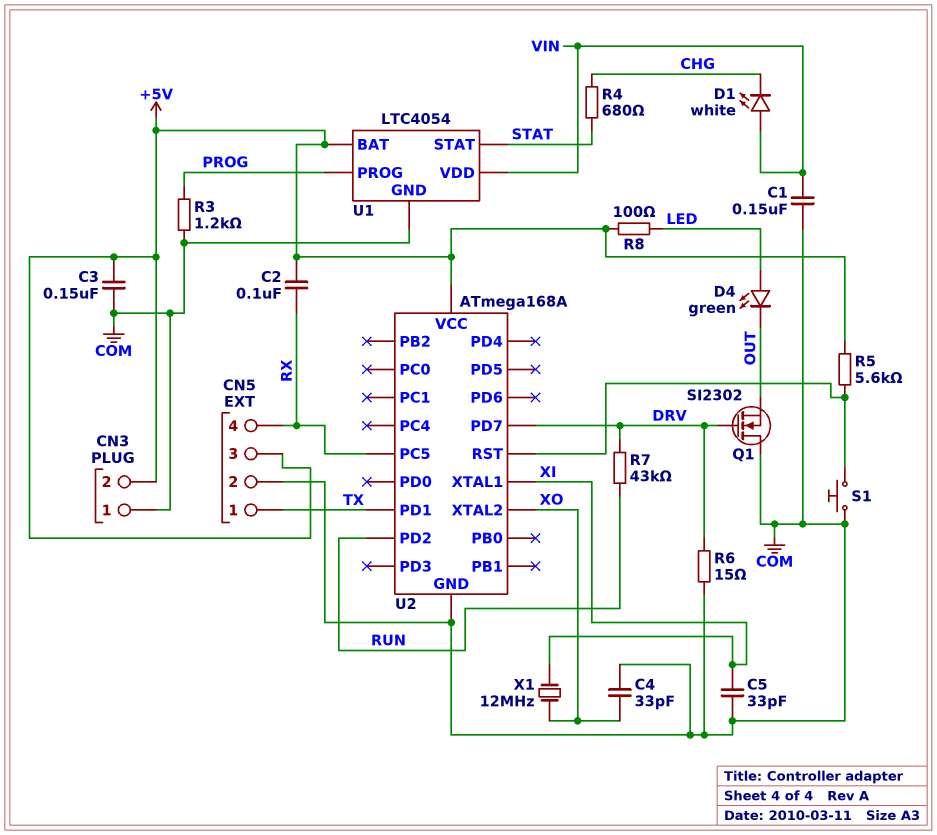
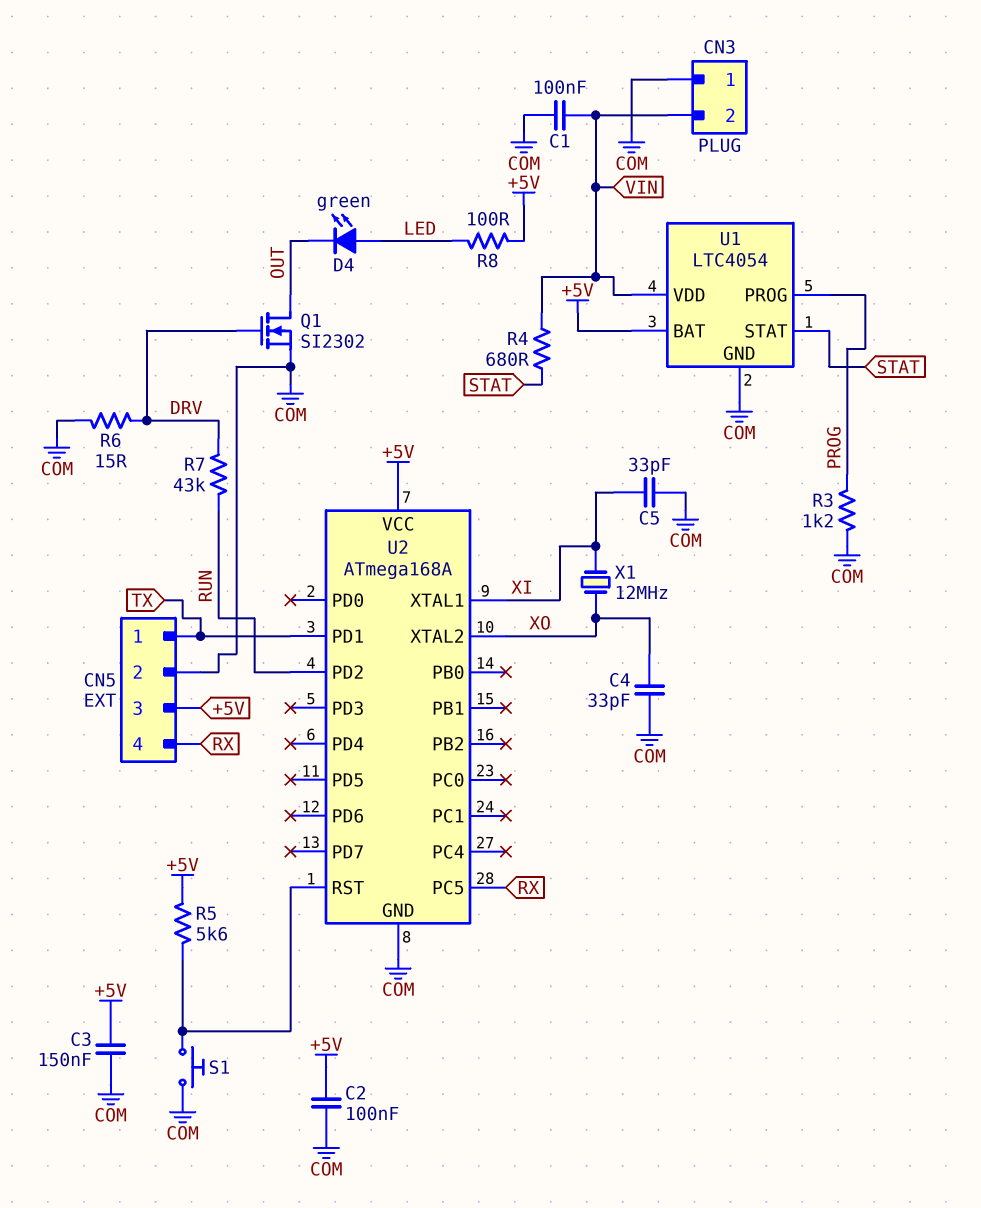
C1: 150nF (COM, VIN) -> 100nF (COM, VIN)
C2: 100nF (+5V, RX) -> 100nF (+5V, COM)
CN3 pin 2: +5V -> VIN
D1: LED white (A VIN, K CHG) -> none
Q1: NMOS SI2302 (G DRV, D COM, S OUT) -> NMOS SI2302 (G DRV, D OUT, S COM)
R4: 680 (CHG, STAT) -> 680 (STAT, VIN)
U2 pin PD7: DRV -> none

